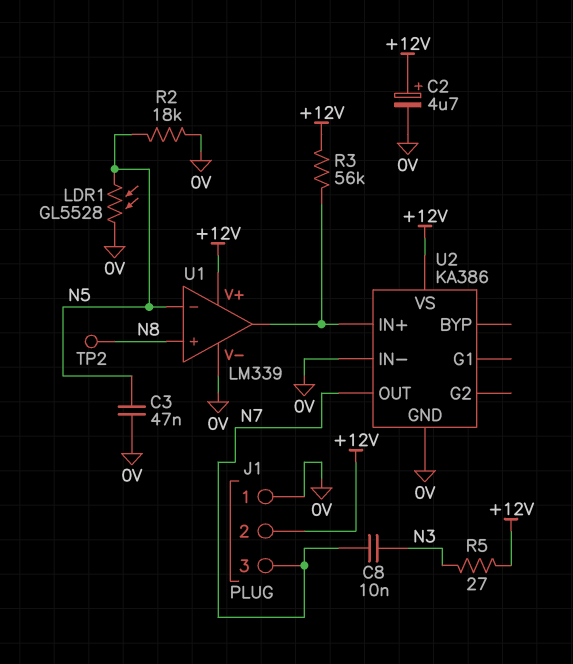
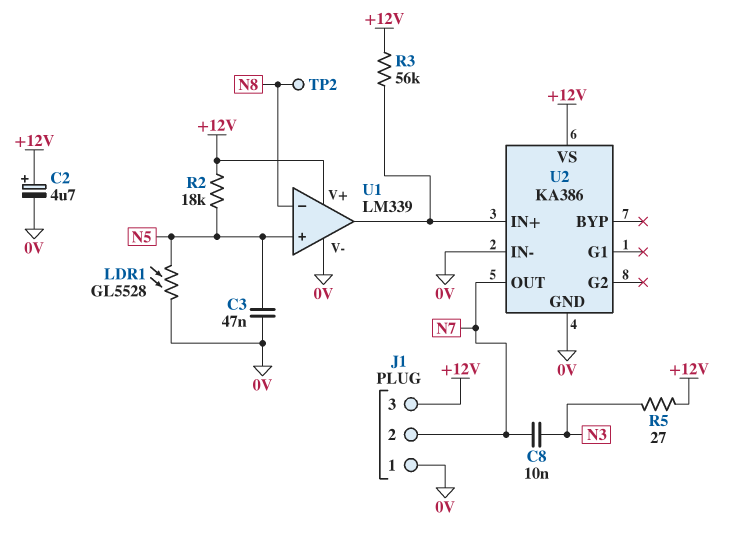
J1 pin 2: +12V -> N7
J1 pin 3: N7 -> +12V
R2: 18k (0V, N5) -> 18k (+12V, N5)
U1 pin in+: N8 -> N5
U1 pin in-: N5 -> N8

